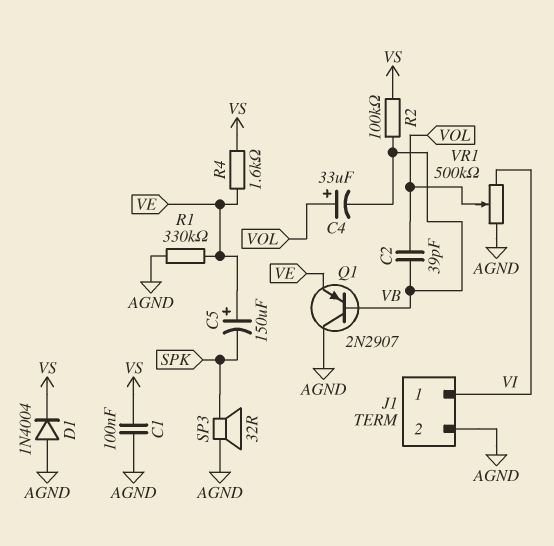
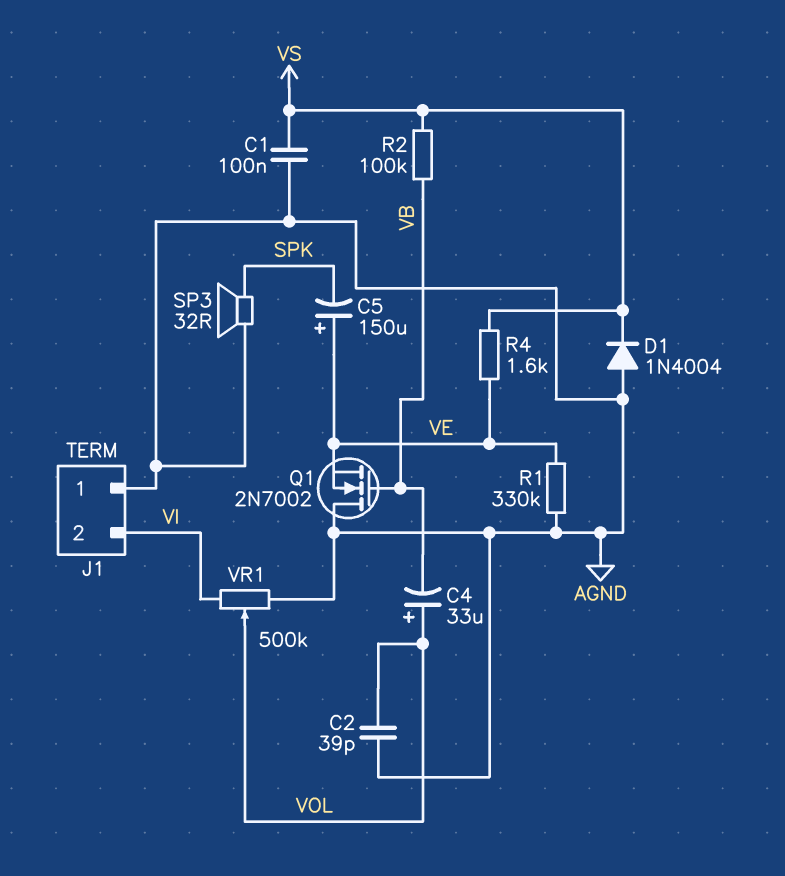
C2: 39pF (VB, VOL) -> 39pF (AGND, VOL)
J1 pin 1: VI -> AGND
J1 pin 2: AGND -> VI
Q1: PNP 2N2907 (B VB, C AGND, E VE) -> NMOS 2N7002 (G VB, D AGND, S VE)

